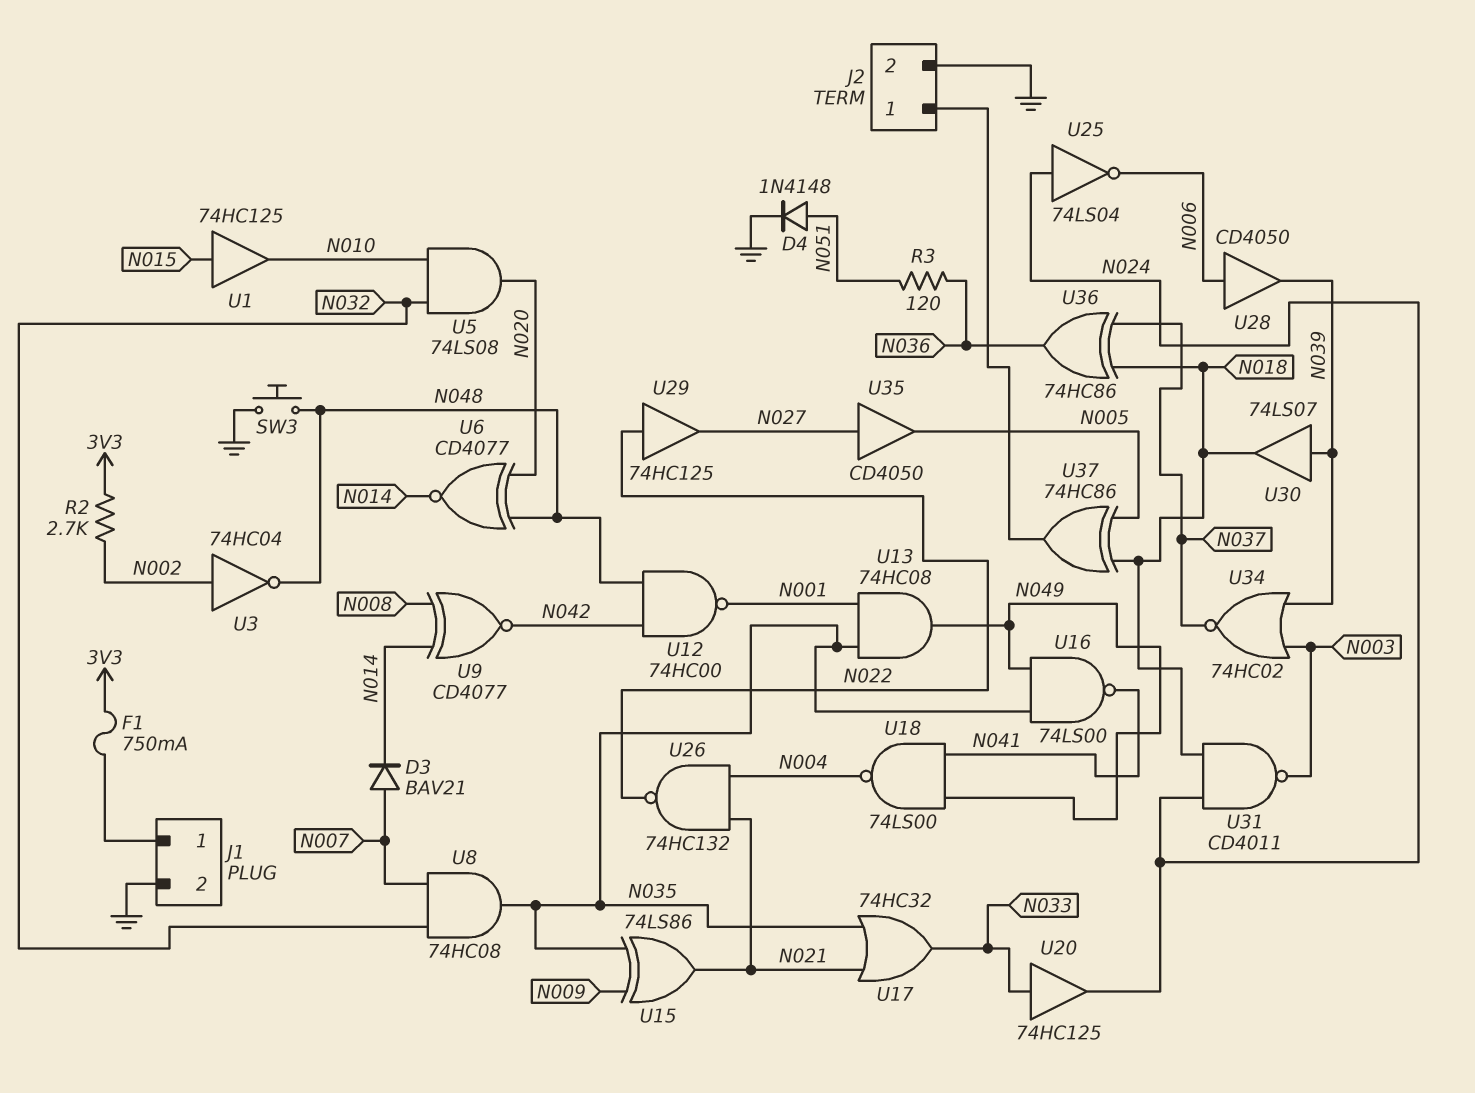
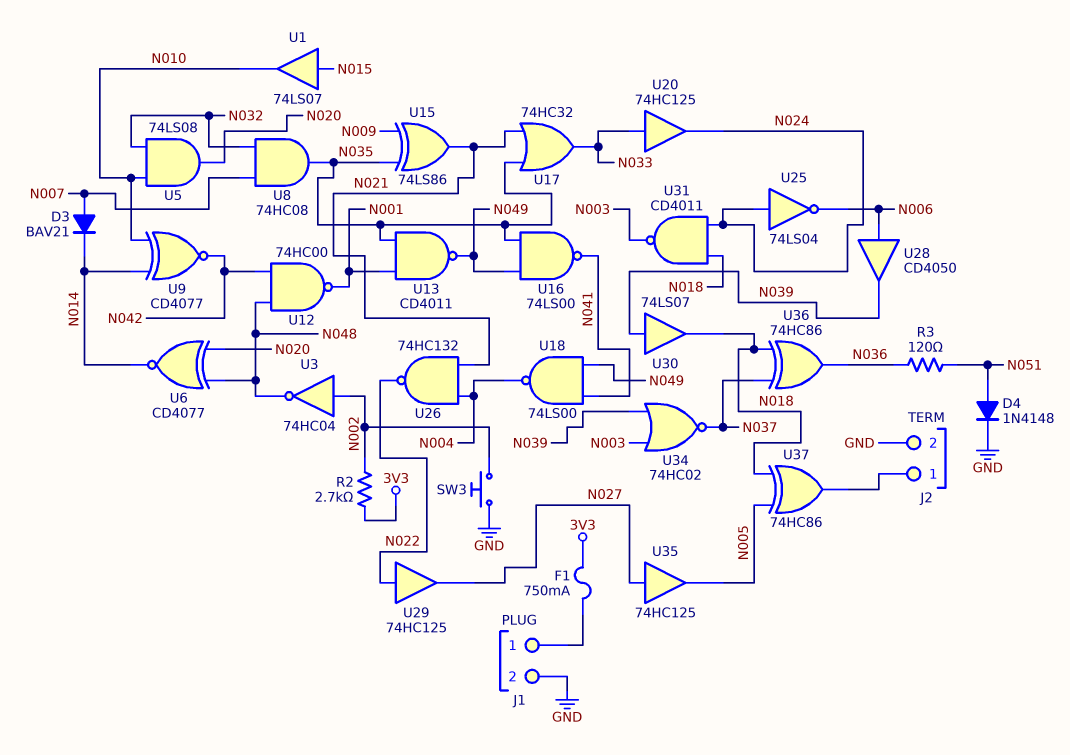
SW3: button (GND, N048) -> button (GND, N002)
U1: buffer 74HC125 (in N015, out N010) -> buffer 74LS07 (in N015, out N010)
U9: XNOR CD4077 (in N008, in N014, out N042) -> XNOR CD4077 (in N010, in N014, out N042)
U13: AND 74HC08 (in N001, in N035, out N049) -> NAND CD4011 (in N001, in N035, out N049)
U35: buffer CD4050 (in N027, out N005) -> buffer 74HC125 (in N027, out N005)

